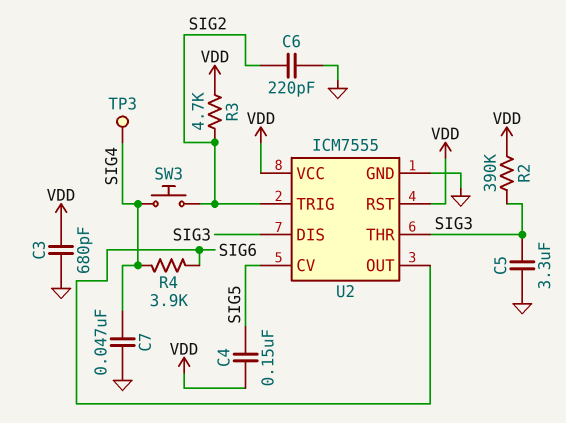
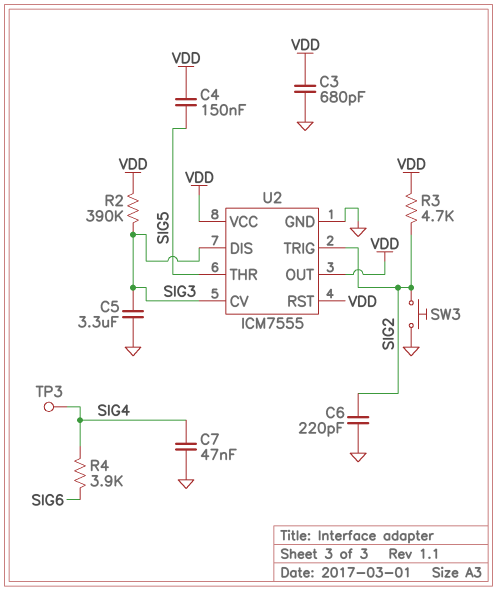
SW3: button (SIG2, SIG4) -> button (GND, SIG2)
U2 pin CV: SIG5 -> SIG3
U2 pin OUT: SIG6 -> VDD
U2 pin THR: SIG3 -> SIG5

